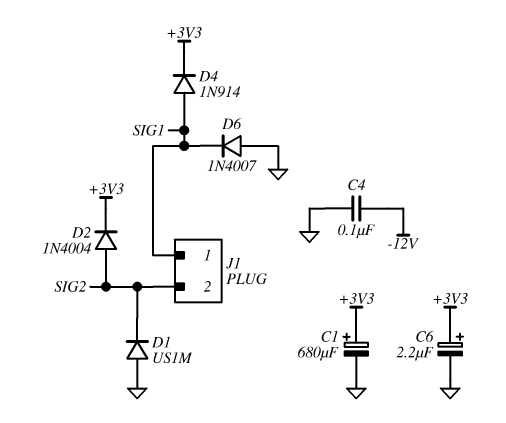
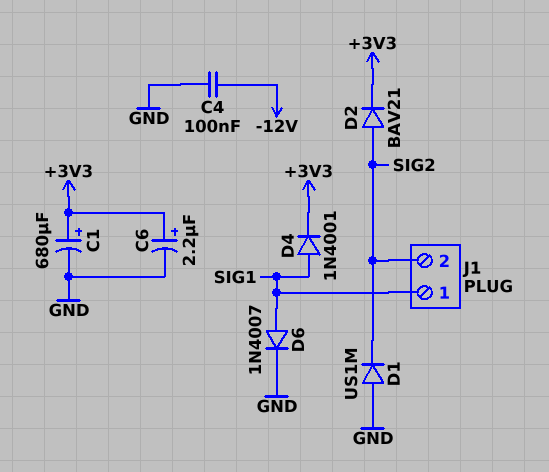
D2: diode 1N4004 (A SIG2, K +3V3) -> diode BAV21 (A SIG2, K +3V3)
D4: diode 1N914 (A SIG1, K +3V3) -> diode 1N4001 (A SIG1, K +3V3)
D6: diode 1N4007 (A GND, K SIG1) -> diode 1N4007 (A SIG1, K GND)

